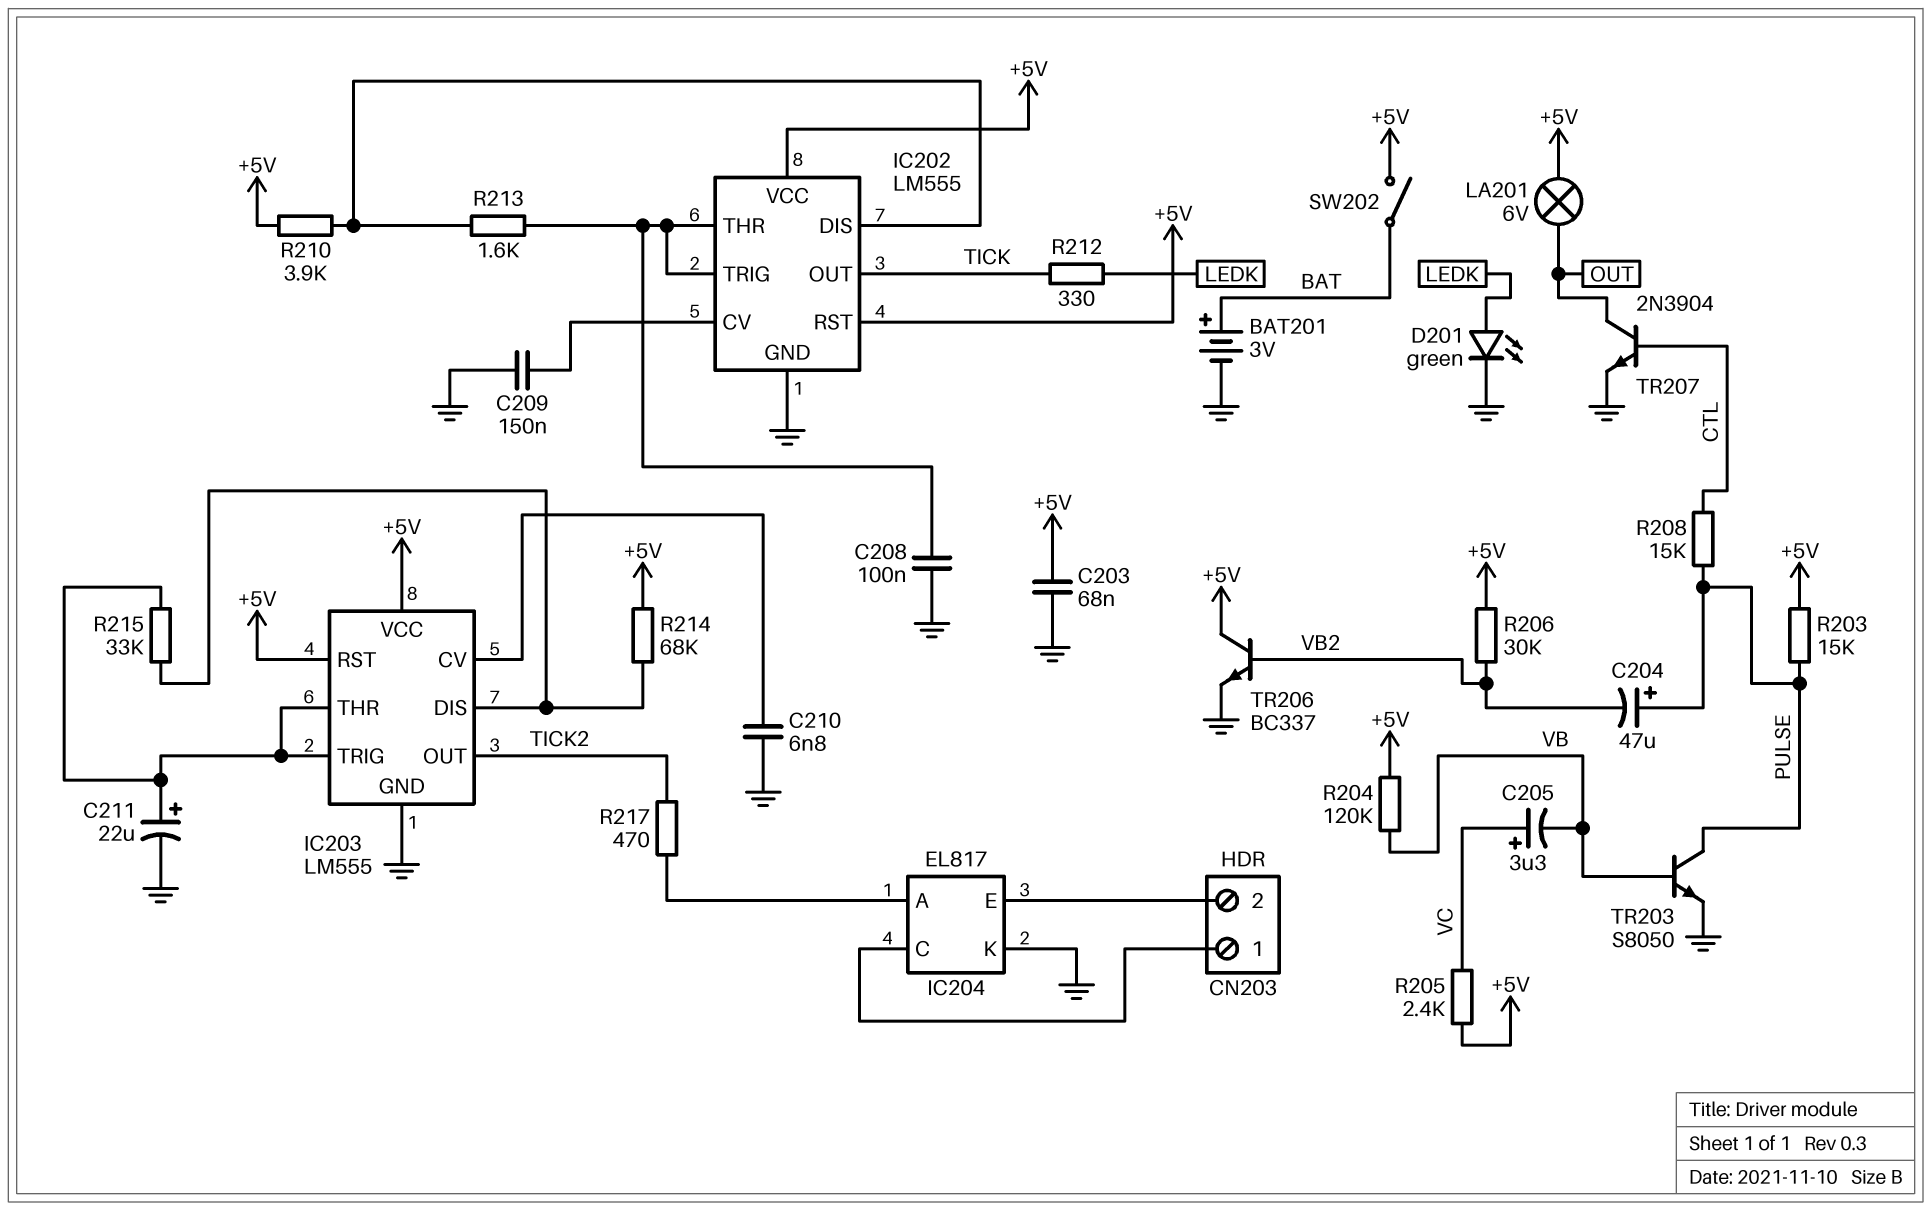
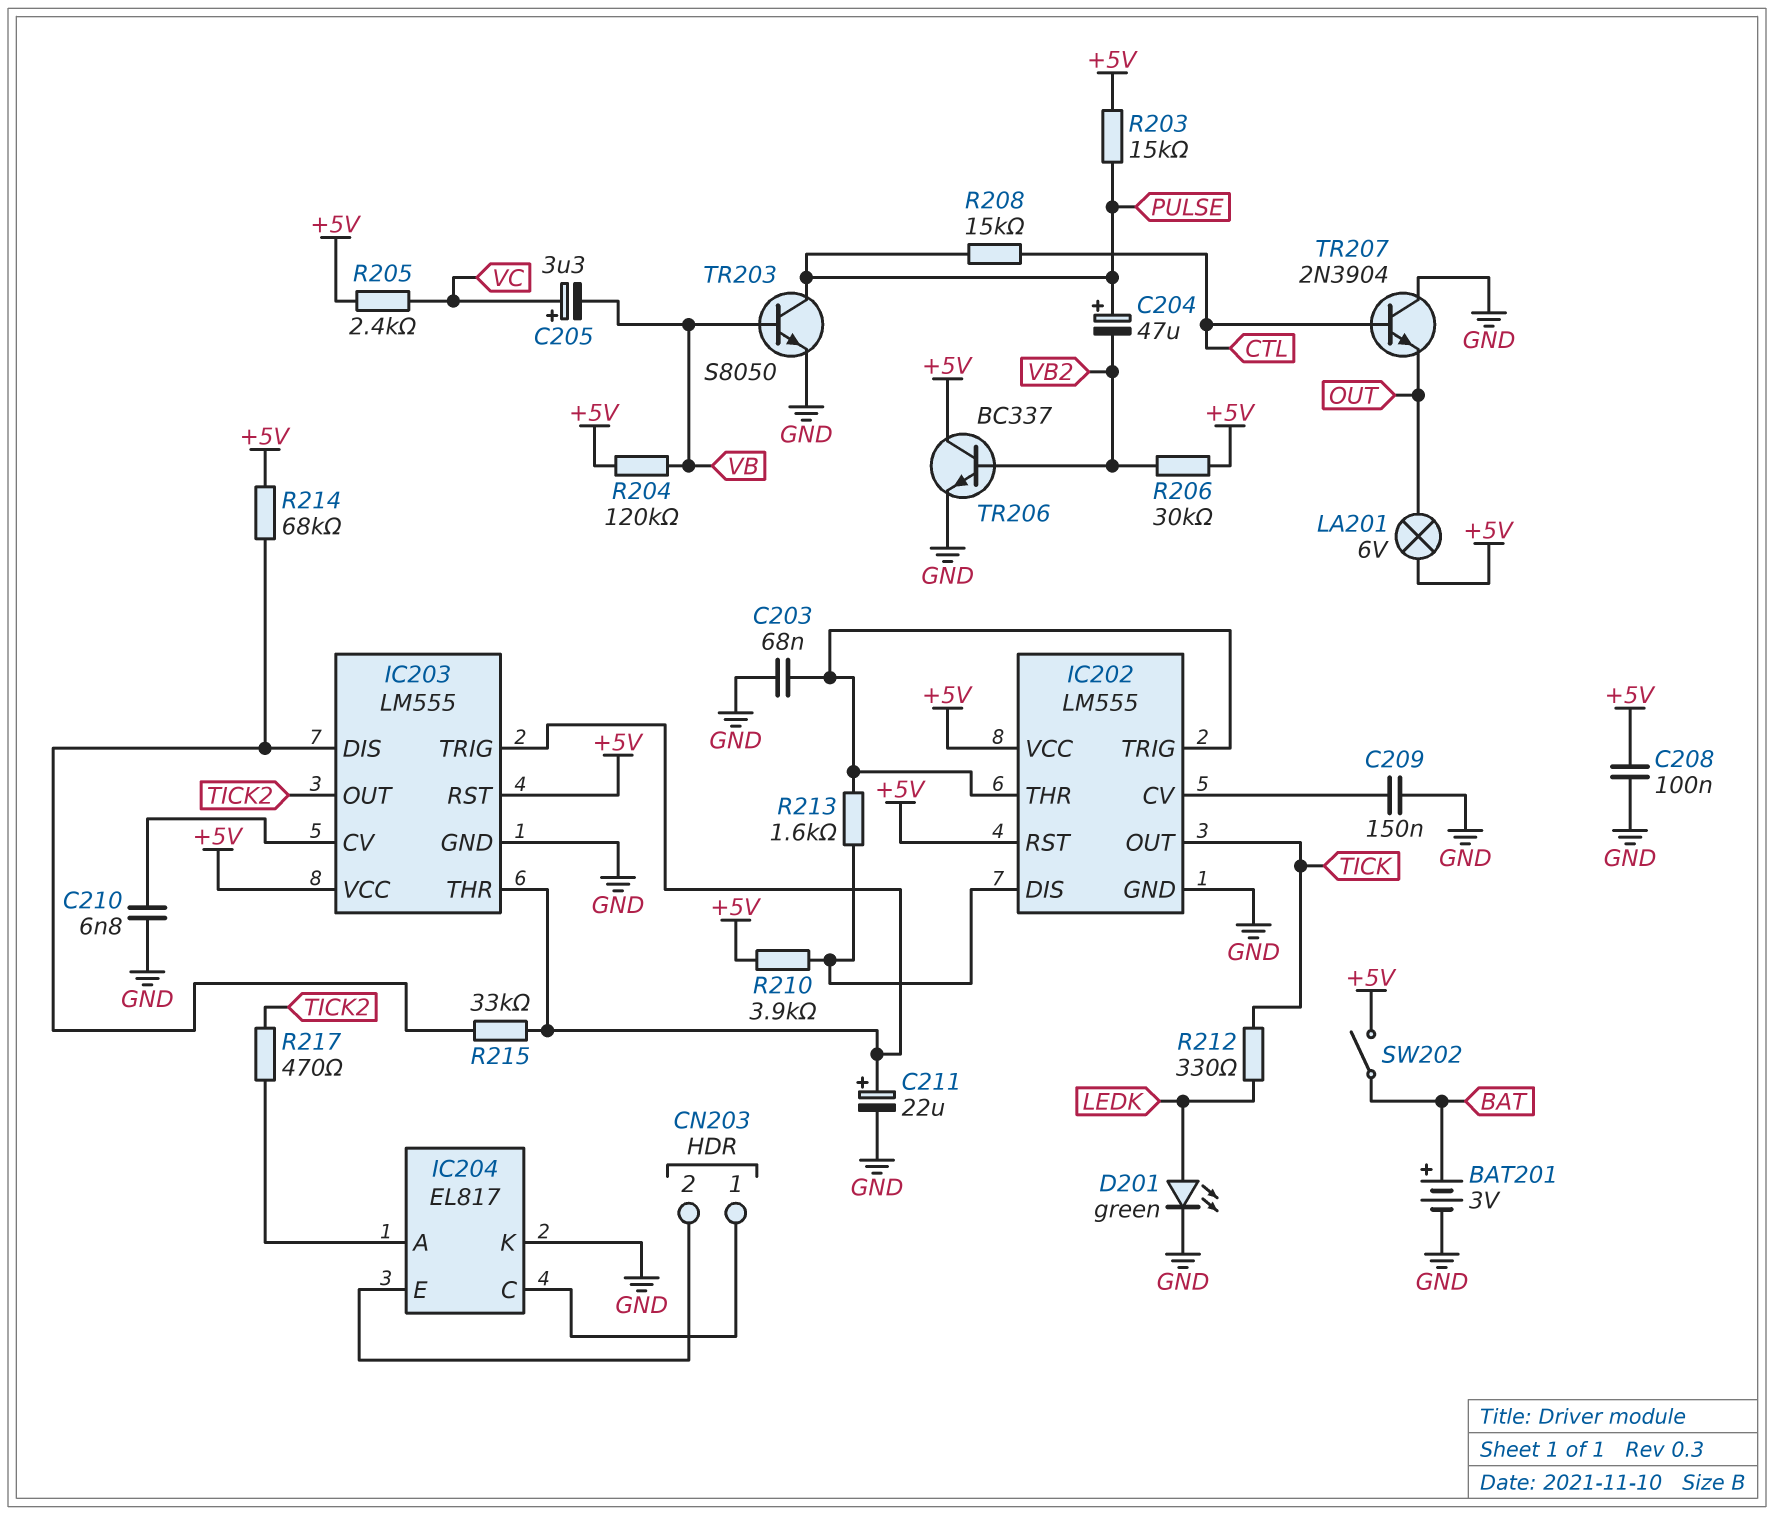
C203: 68nF (+5V, GND) -> 68nF (GND, IC202/THR)
C208: 100nF (GND, IC202/THR) -> 100nF (+5V, GND)
TR207: NPN 2N3904 (B CTL, C OUT, E GND) -> NPN 2N3904 (B CTL, C GND, E OUT)

